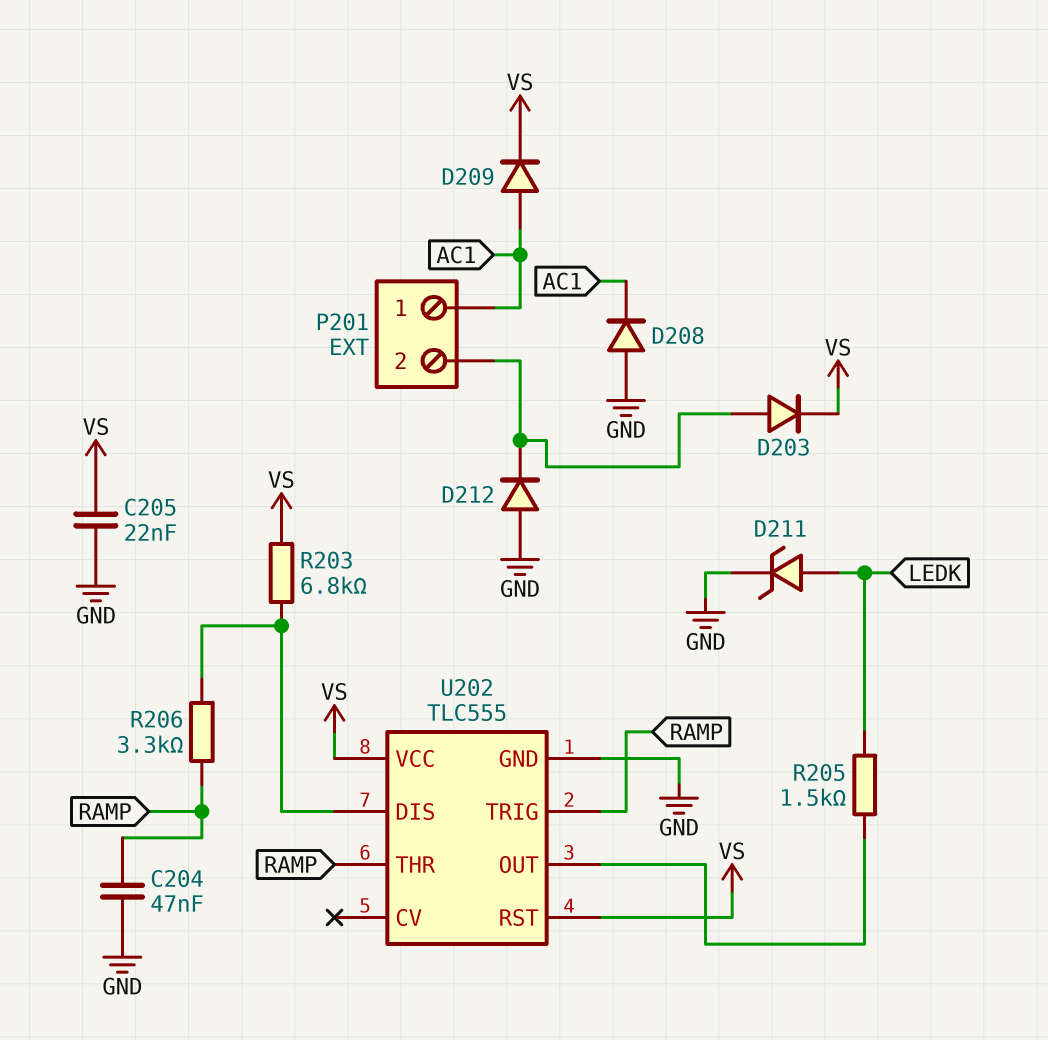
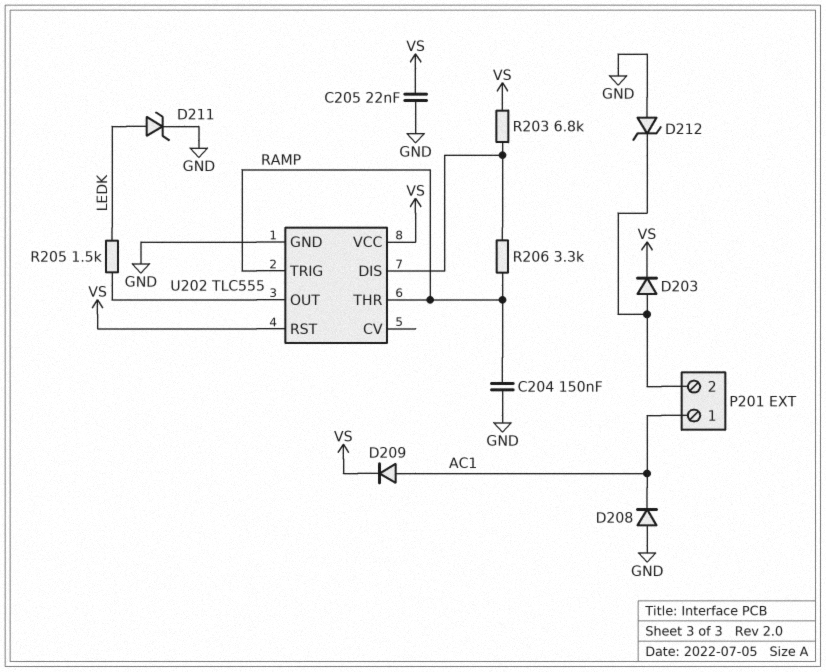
C204: 47nF (GND, RAMP) -> 150nF (GND, RAMP)
D212: diode (A GND, K P201/2) -> zener (A GND, K P201/2)

